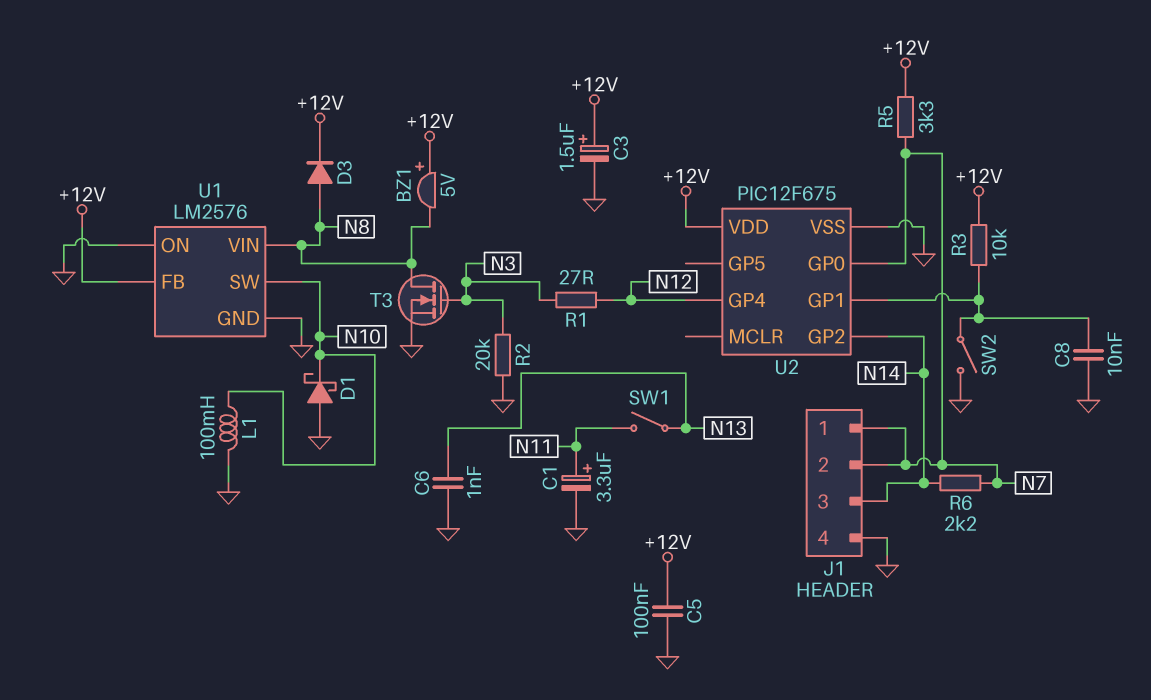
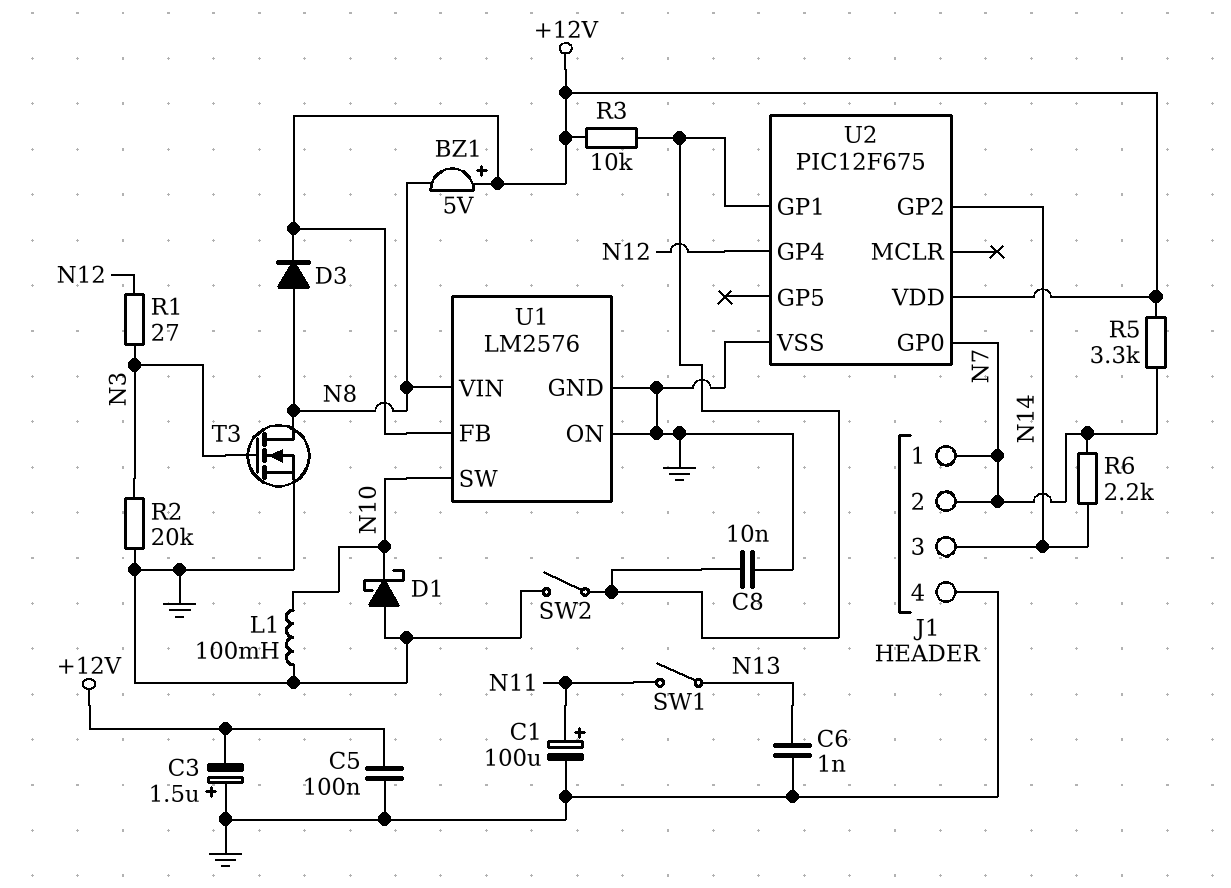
C1: 3.3uF (plus N11, minus GND) -> 100uF (plus N11, minus GND)
C3: 1.5uF (plus +12V, minus GND) -> 1.5uF (plus GND, minus +12V)

